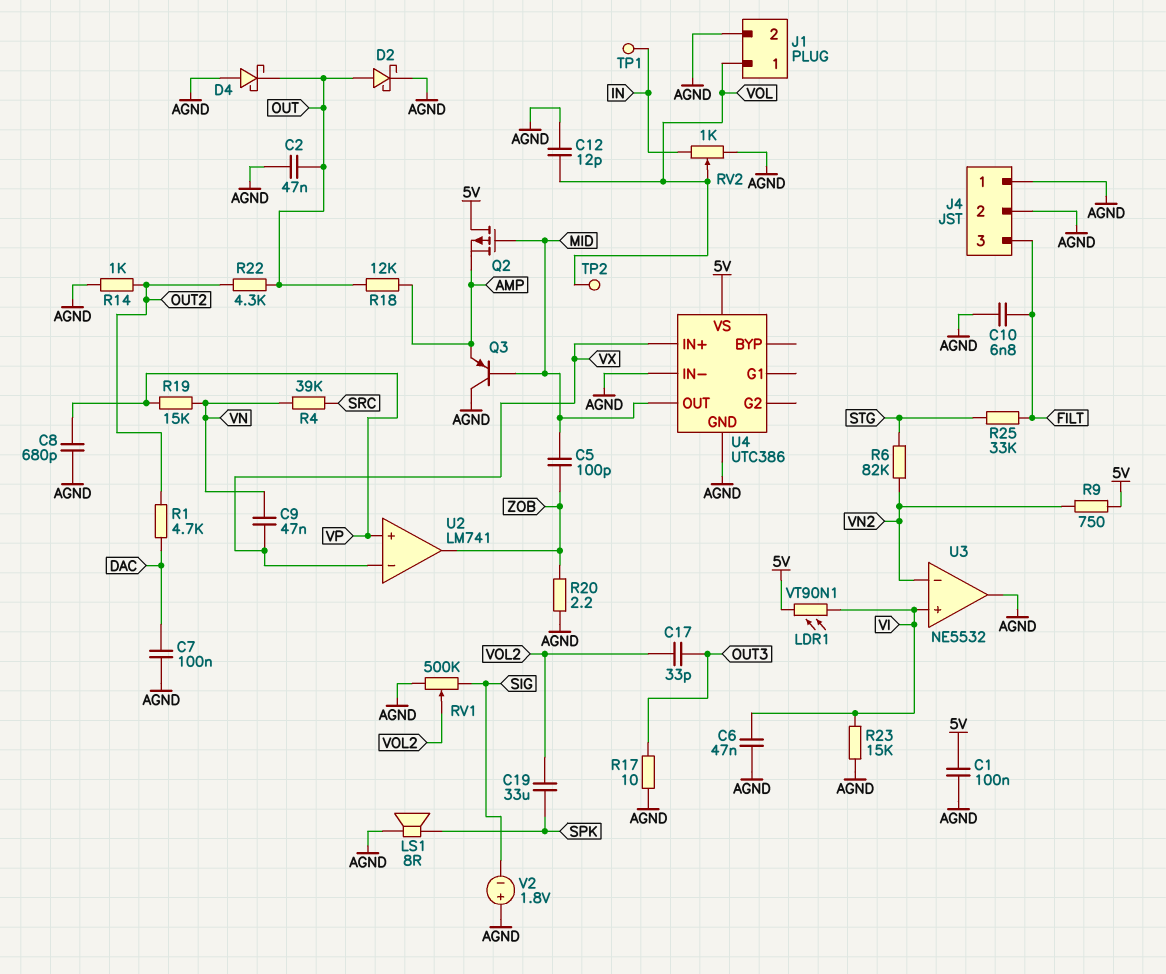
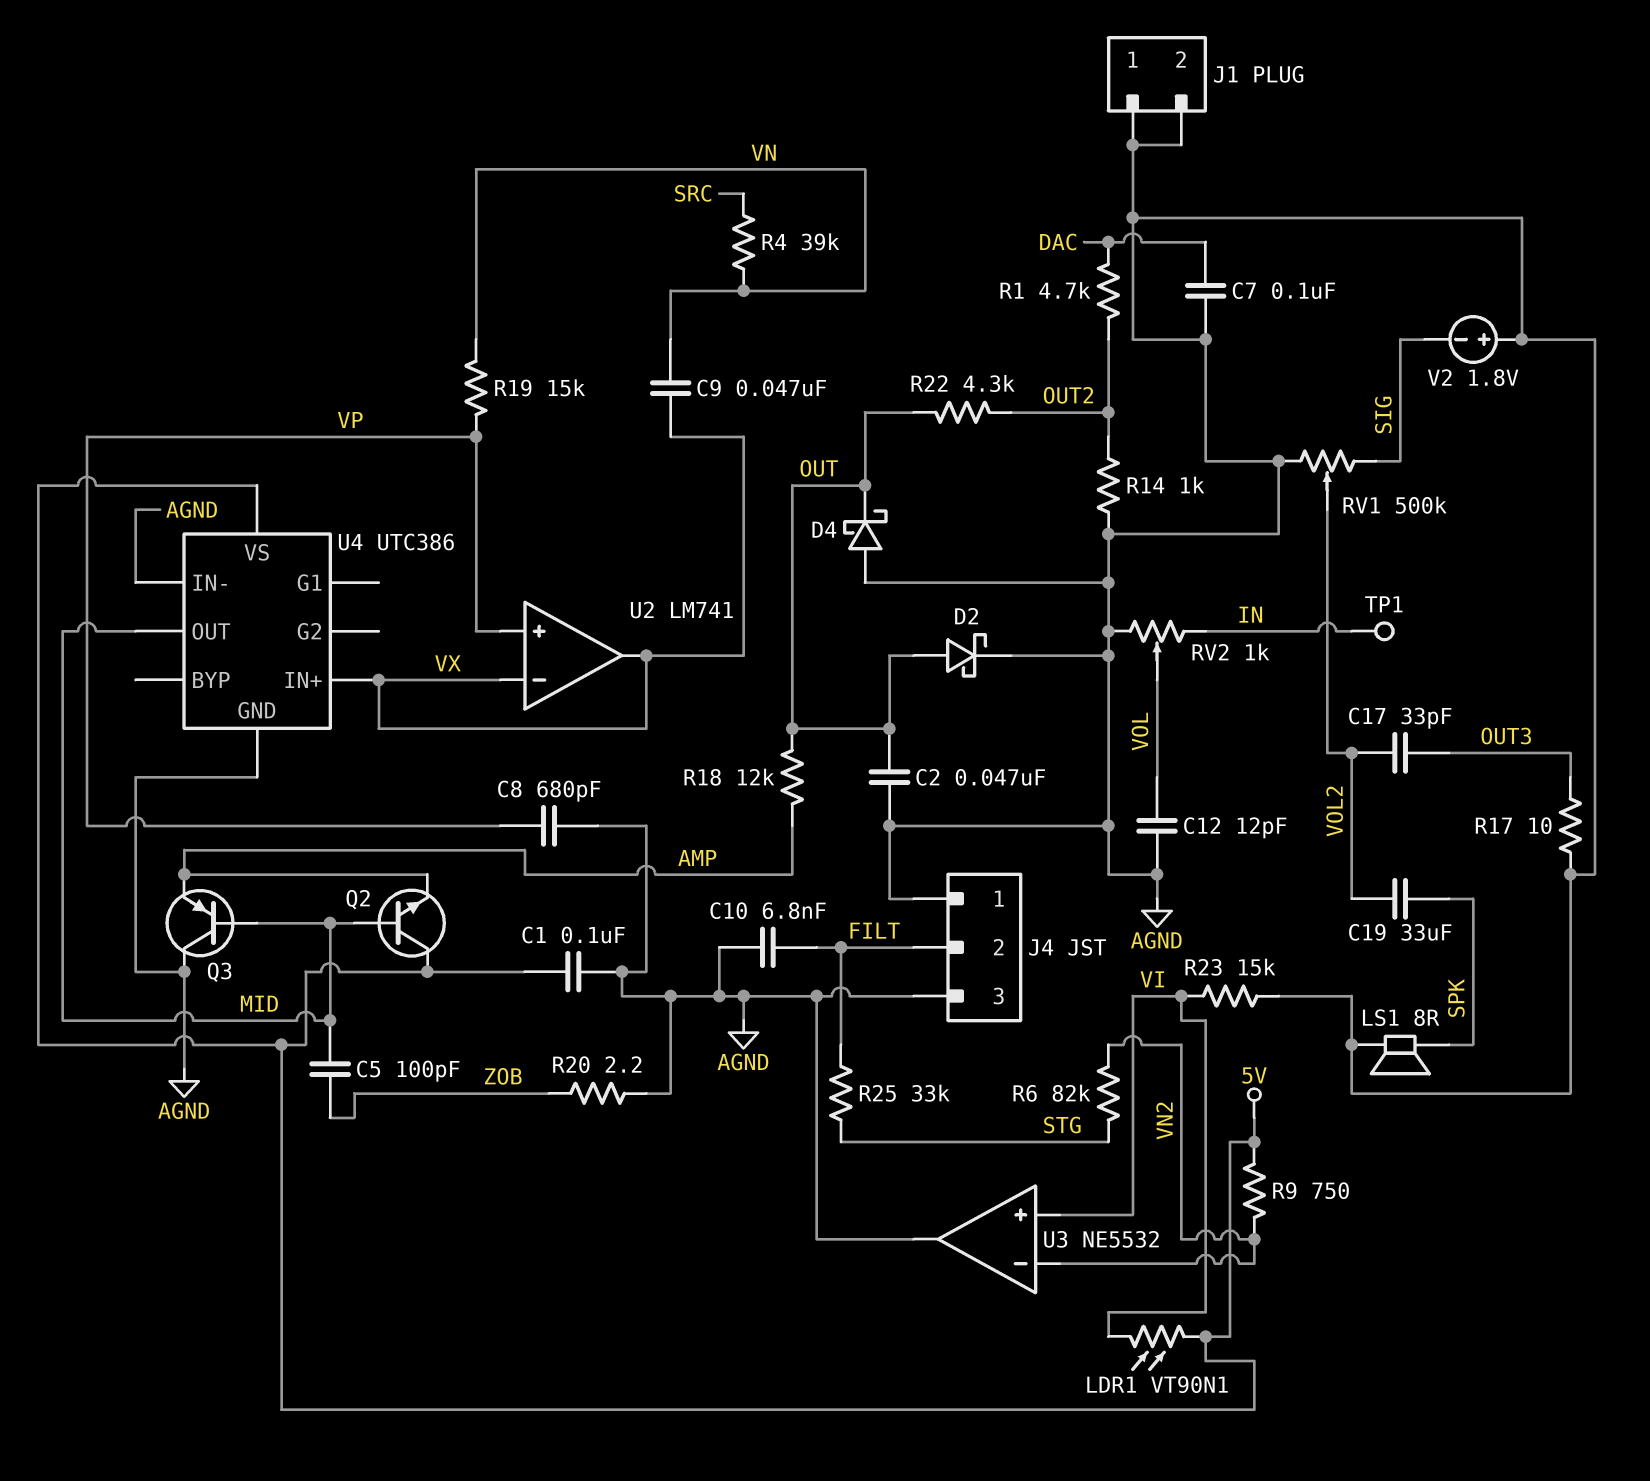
C6: 47nF (AGND, VI) -> none
J1 pin 1: VOL -> AGND
J4 pin 2: AGND -> FILT
J4 pin 3: FILT -> AGND
Q2: PMOS (G MID, D 5V, S AMP) -> NPN (B MID, C 5V, E AMP)
TP2: test point (VOL) -> none
U2 pin out: ZOB -> VX

